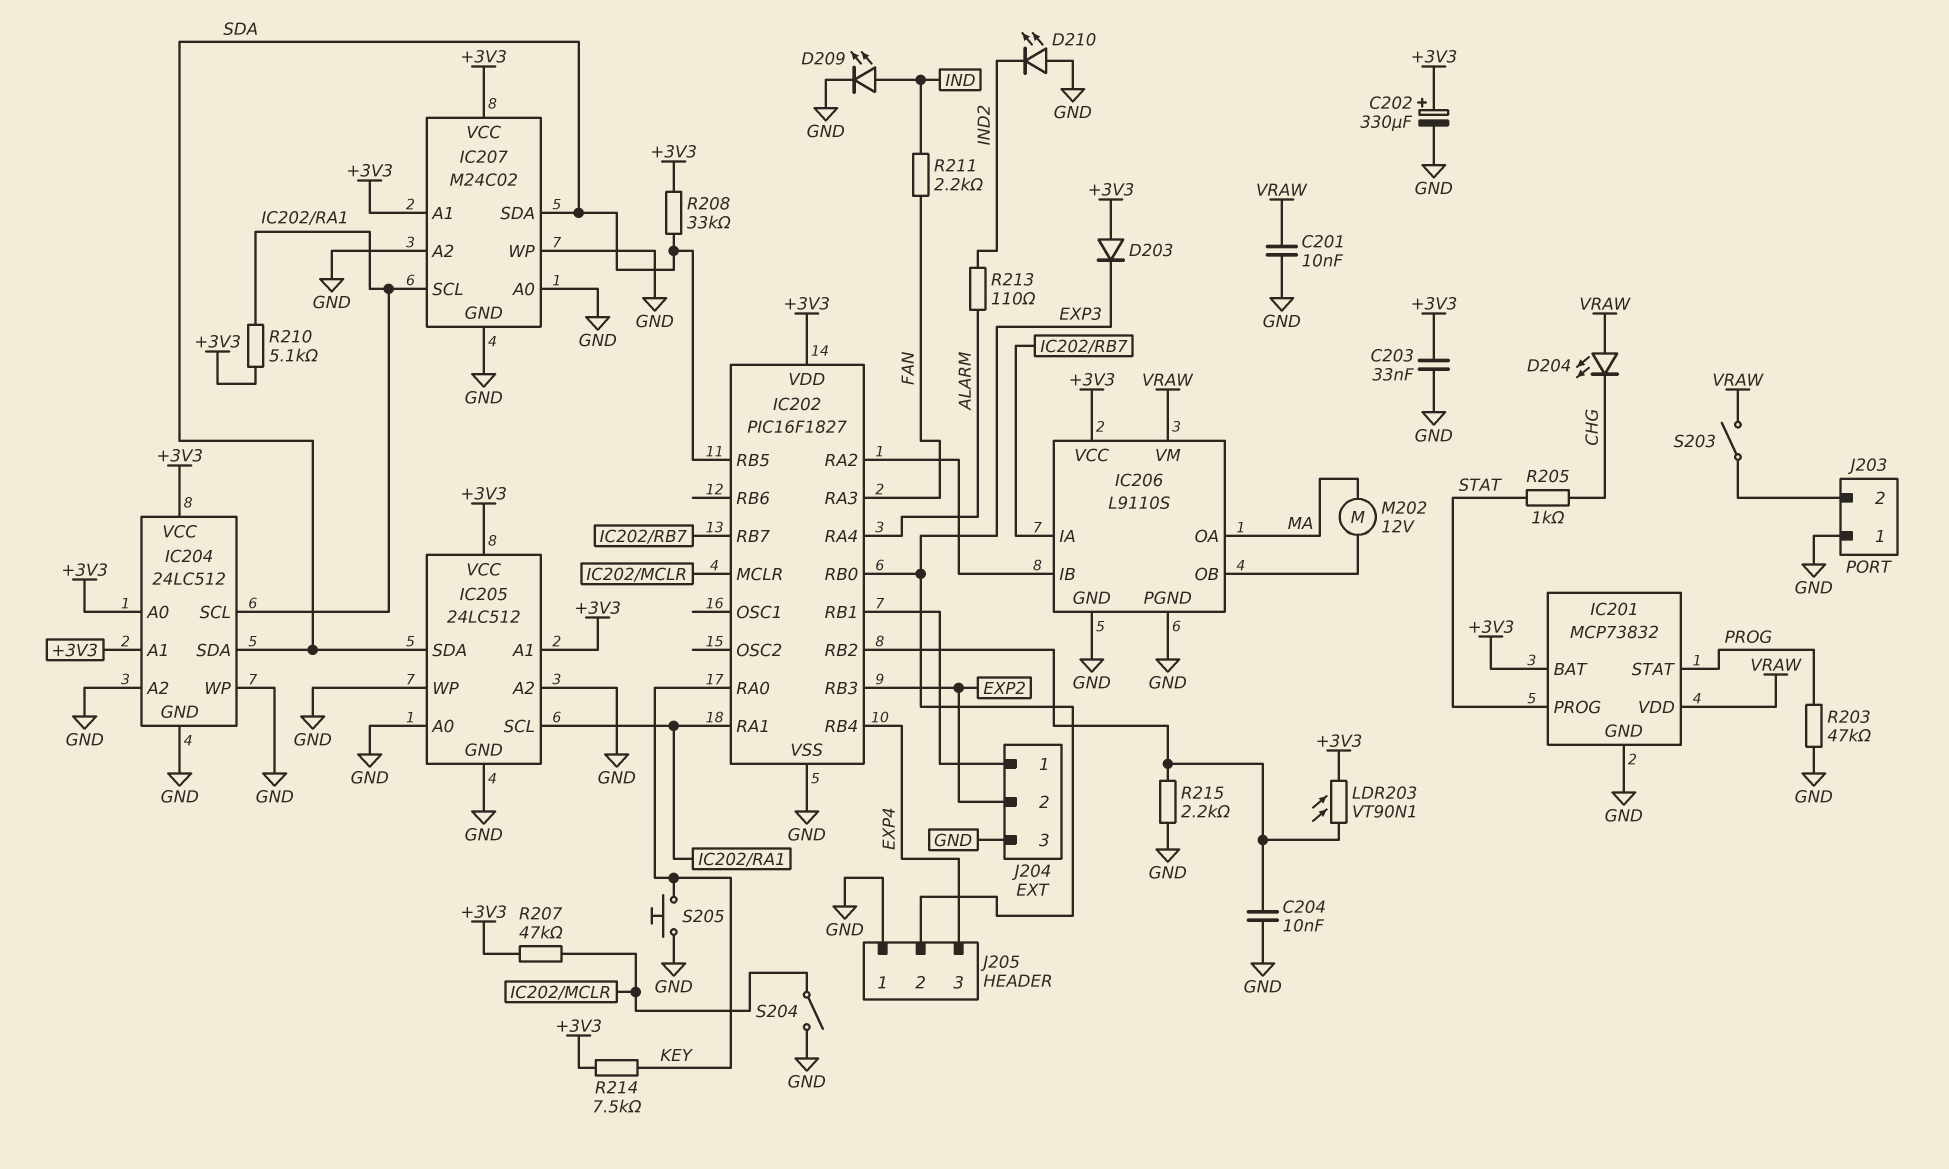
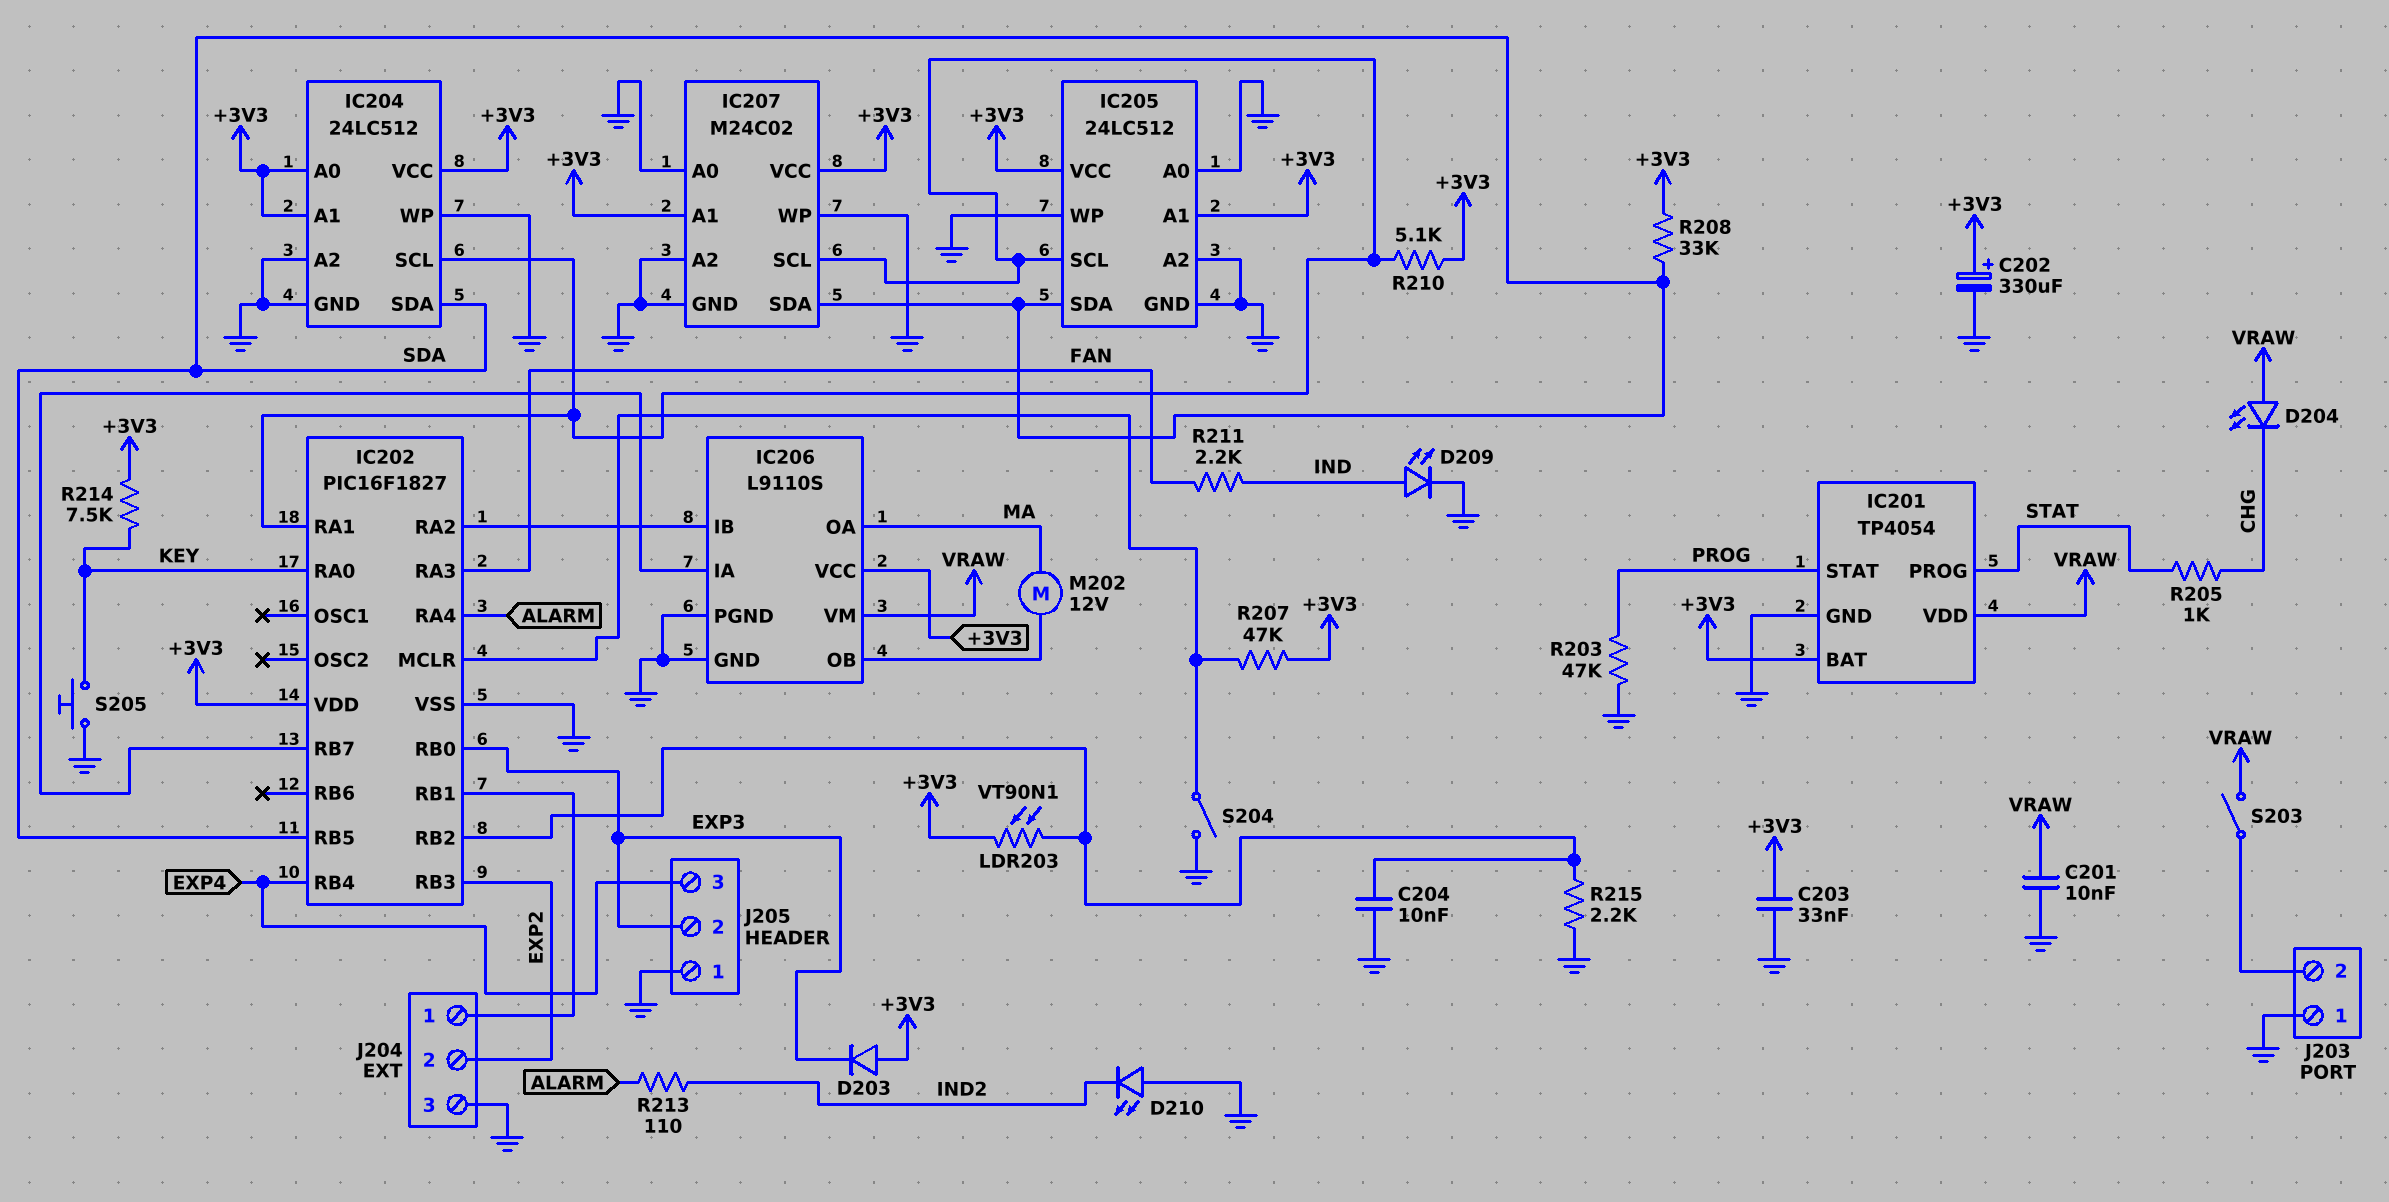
IC201: MCP73832 -> TP4054

